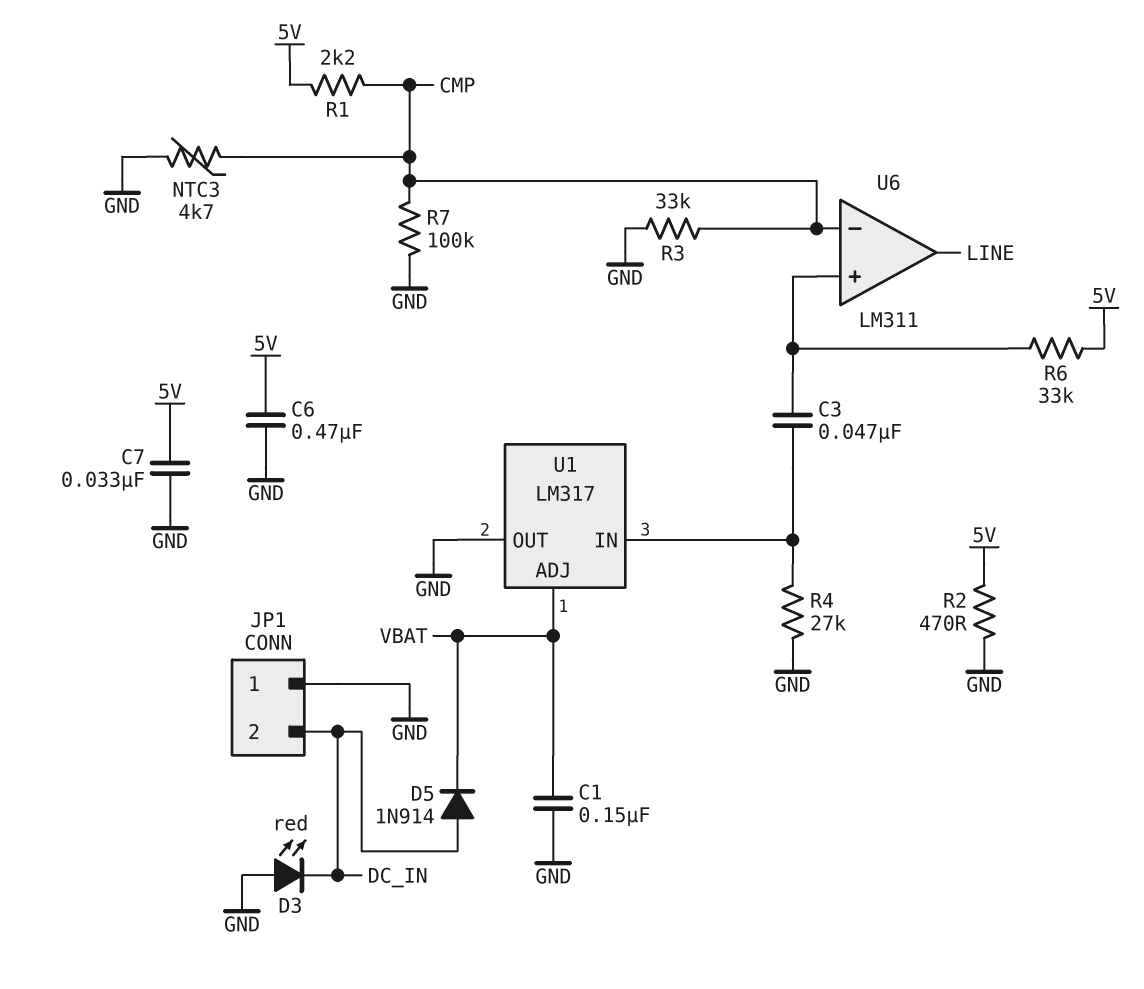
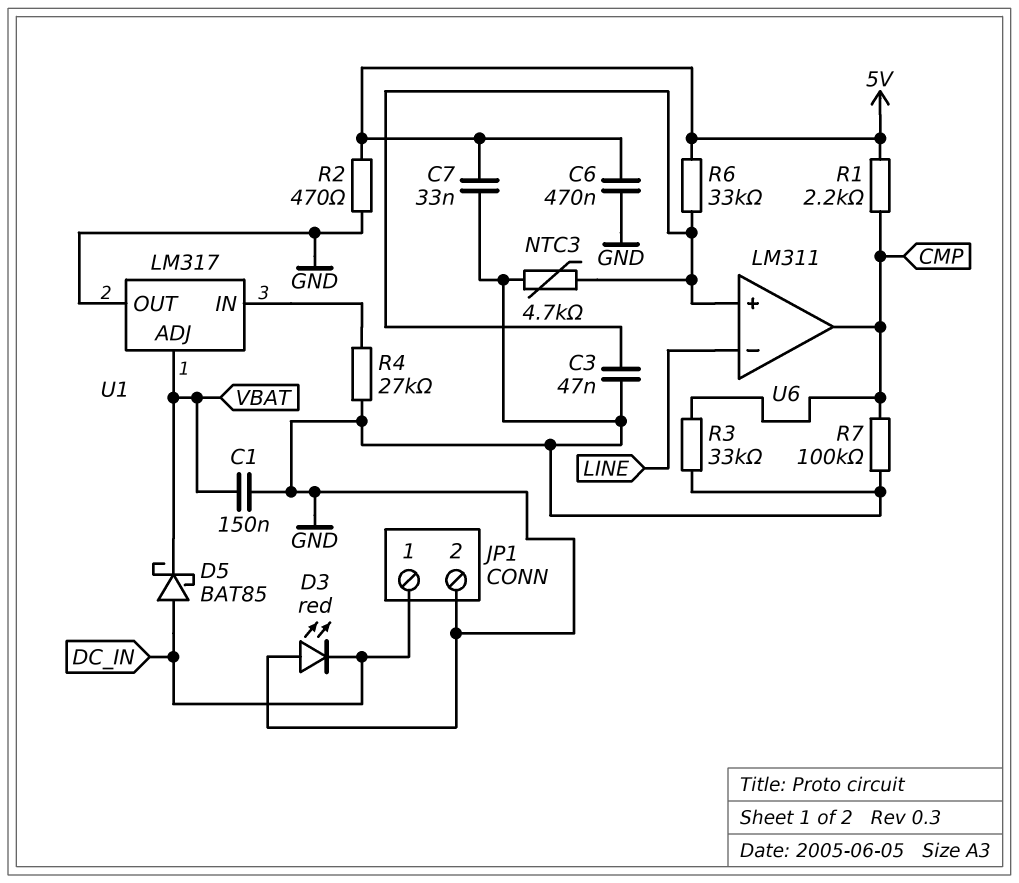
C3: 47nF (U1/IN, U6/in+) -> 47nF (GND, U6/in+)
D5: diode 1N914 (A DC_IN, K VBAT) -> schottky BAT85 (A DC_IN, K VBAT)
JP1 pin 1: GND -> DC_IN
JP1 pin 2: DC_IN -> GND
NTC3: 4.7k (CMP, GND) -> 4.7k (GND, U6/in+)
U6 pin in-: CMP -> LINE
U6 pin out: LINE -> CMP

